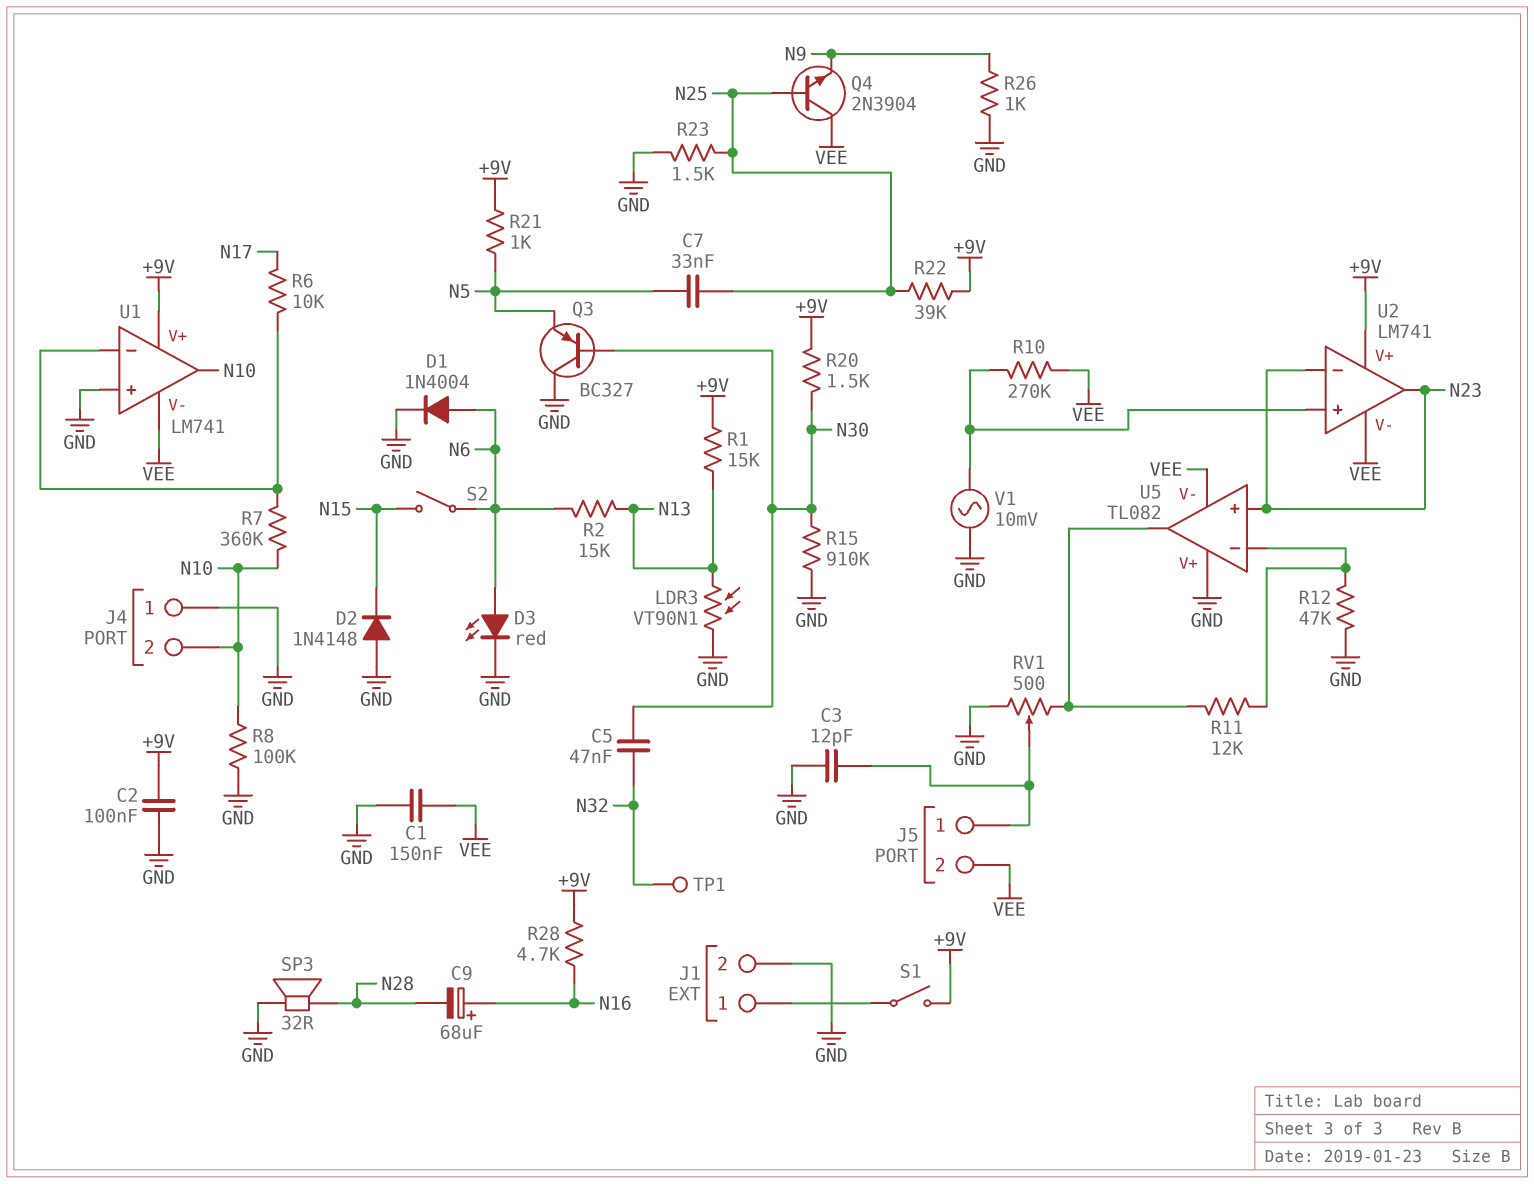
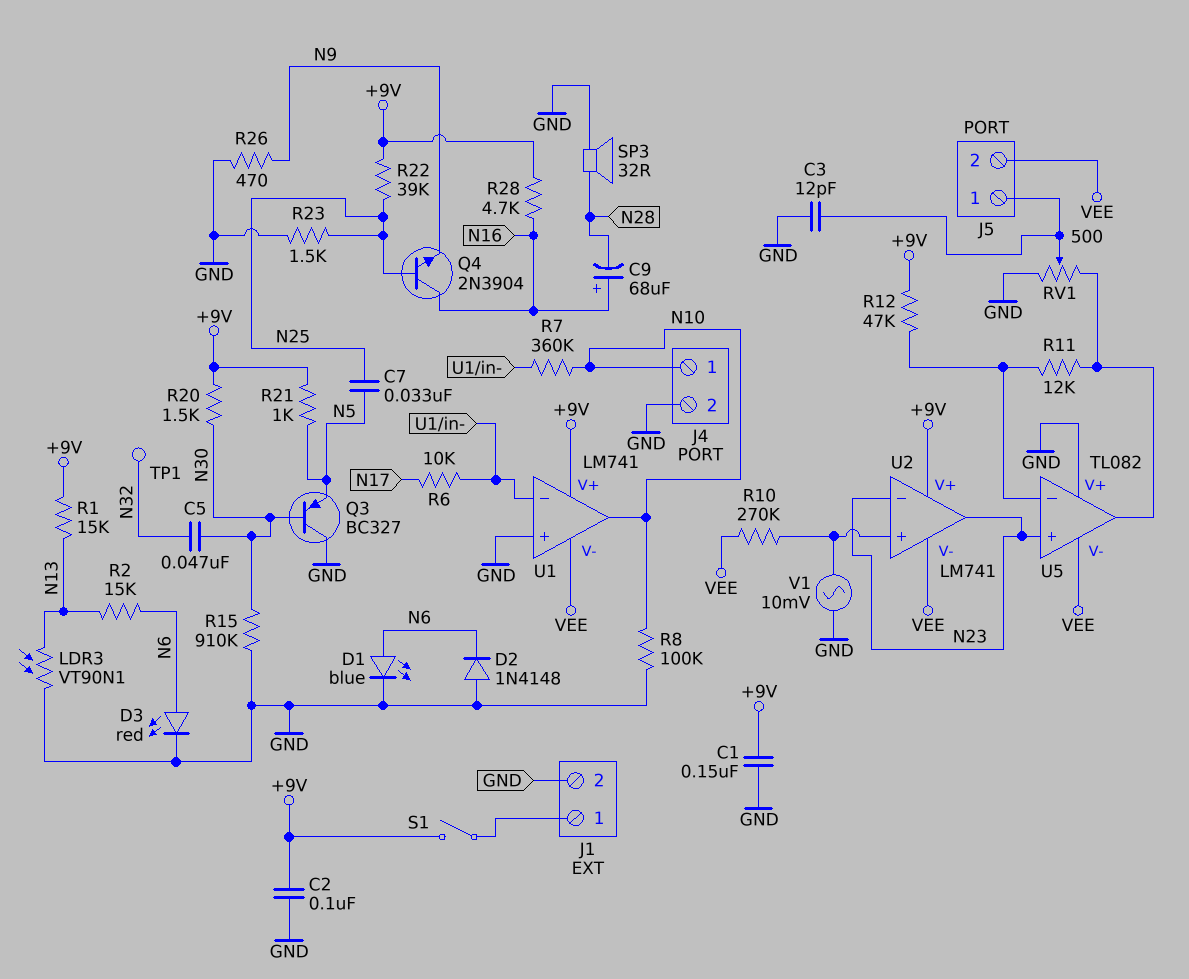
C1: 150nF (GND, VEE) -> 150nF (+9V, GND)
D1: diode 1N4004 (A N6, K GND) -> LED blue (A N6, K GND)
D2: diode 1N4148 (A GND, K N15) -> diode 1N4148 (A GND, K N6)
J4 pin 1: GND -> N10
J4 pin 2: N10 -> GND
Q4: NPN 2N3904 (B N25, C VEE, E N9) -> NPN 2N3904 (B N25, C N16, E N9)
R12: 47k (GND, U5/in-) -> 47k (+9V, U5/in-)
R26: 1k (GND, N9) -> 470 (GND, N9)
S2: switch (N6, N15) -> none

